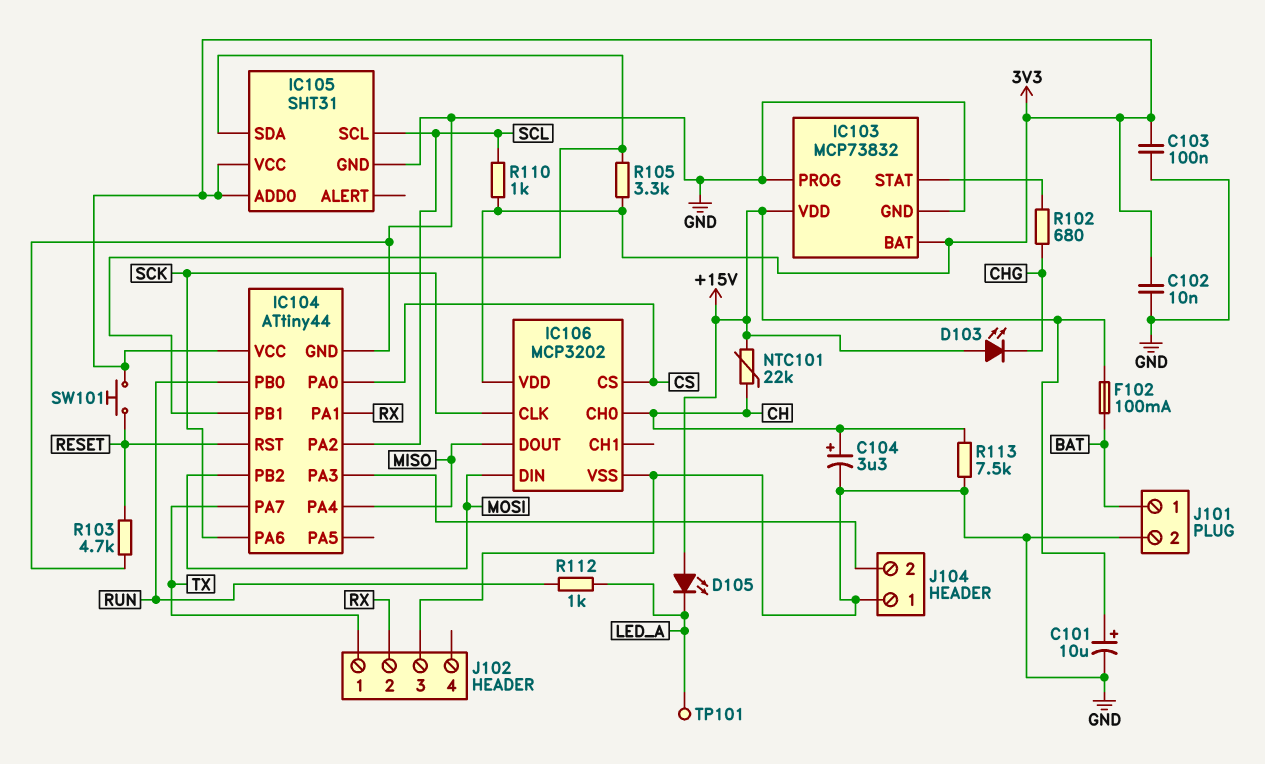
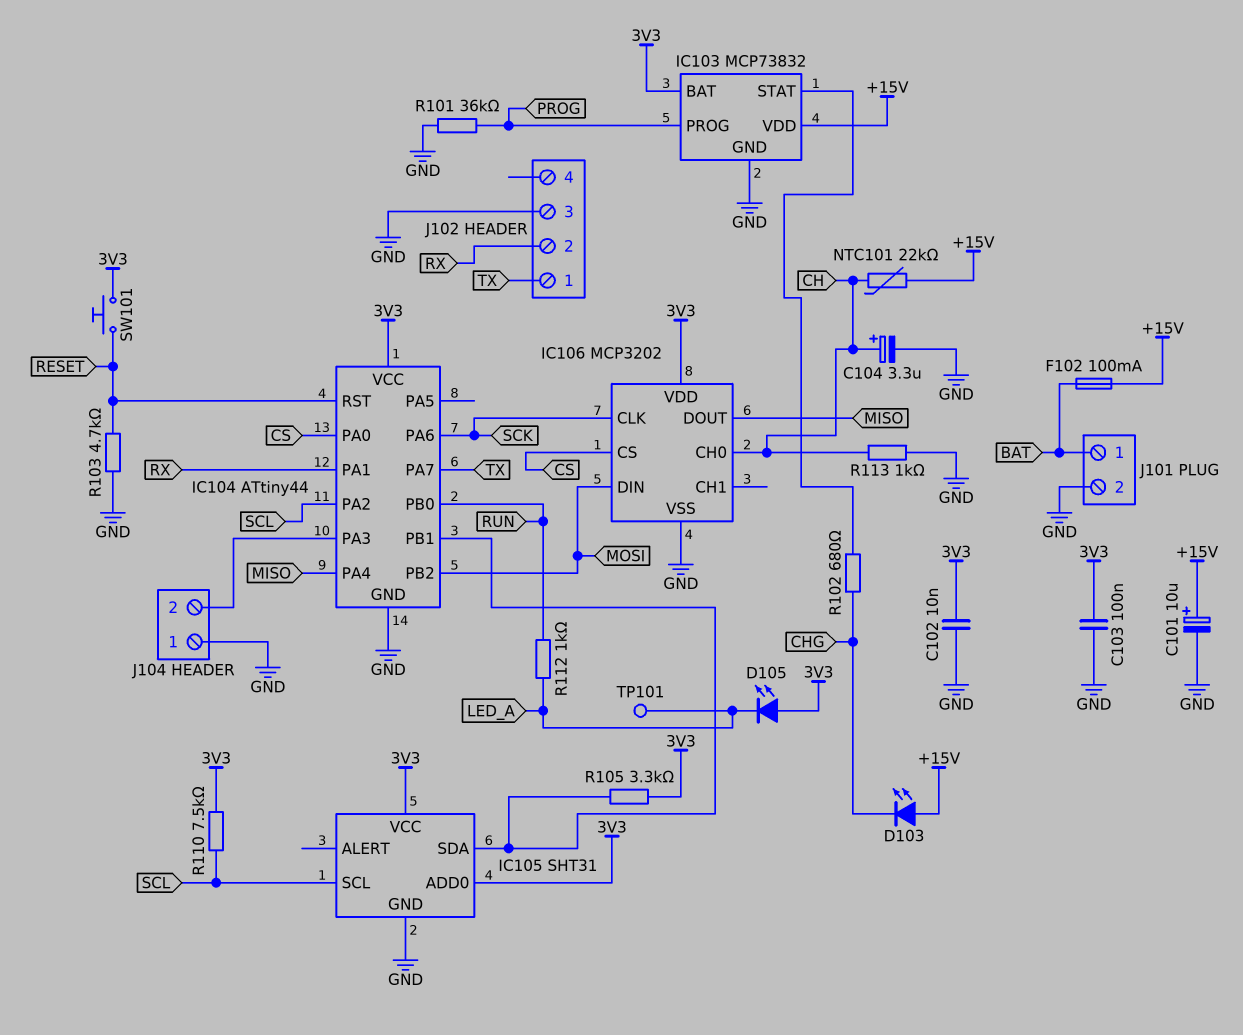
D105: LED (A +15V, K LED_A) -> LED (A 3V3, K LED_A)
IC103 pin PROG: GND -> PROG
R101: none -> 36k (GND, PROG)
R110: 1k (3V3, SCL) -> 7.5k (3V3, SCL)
R113: 7.5k (CH, GND) -> 1k (CH, GND)

